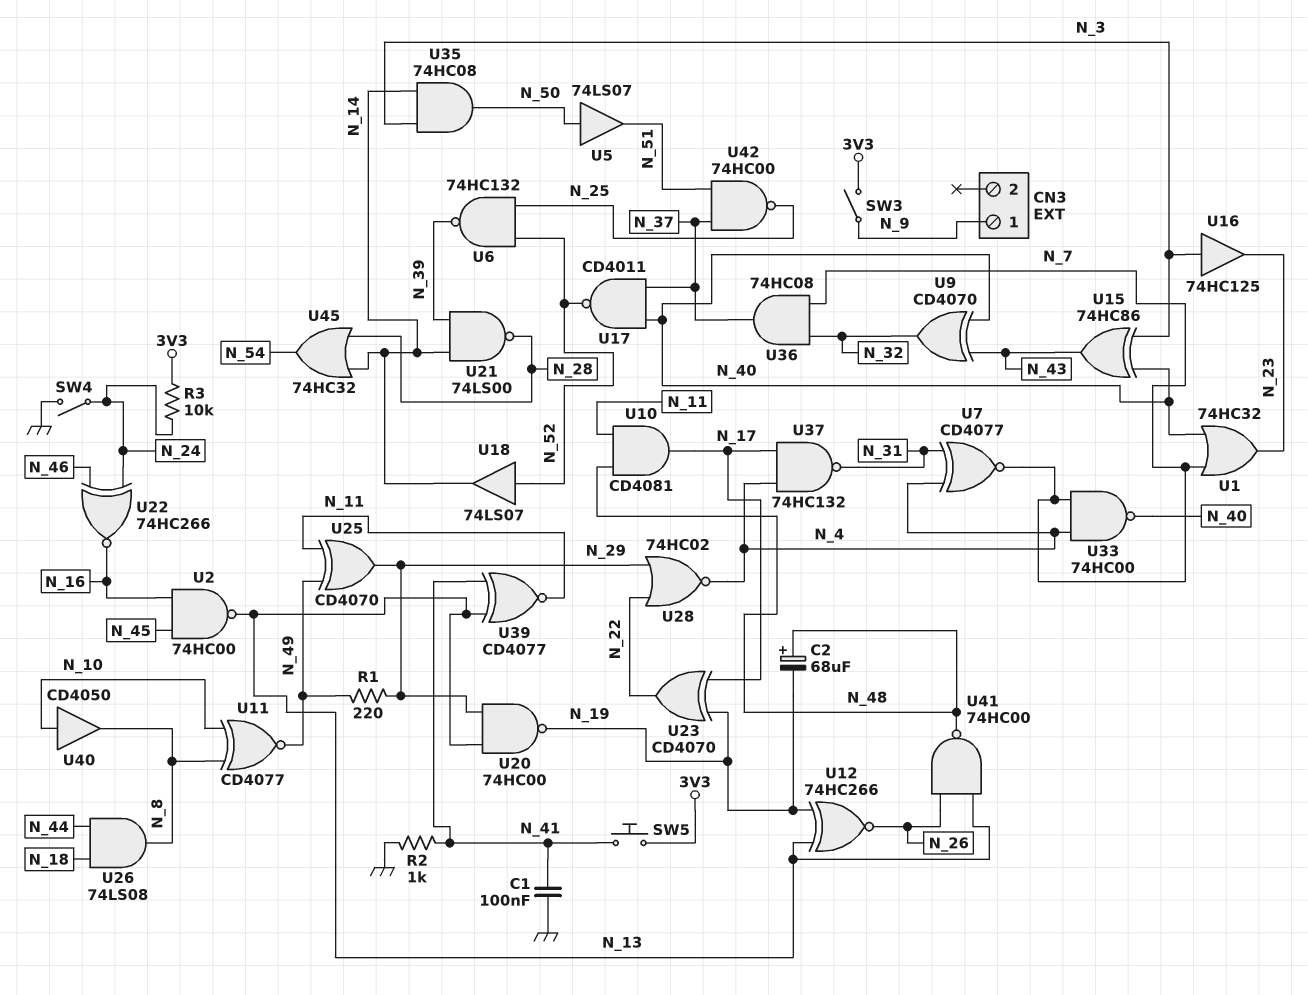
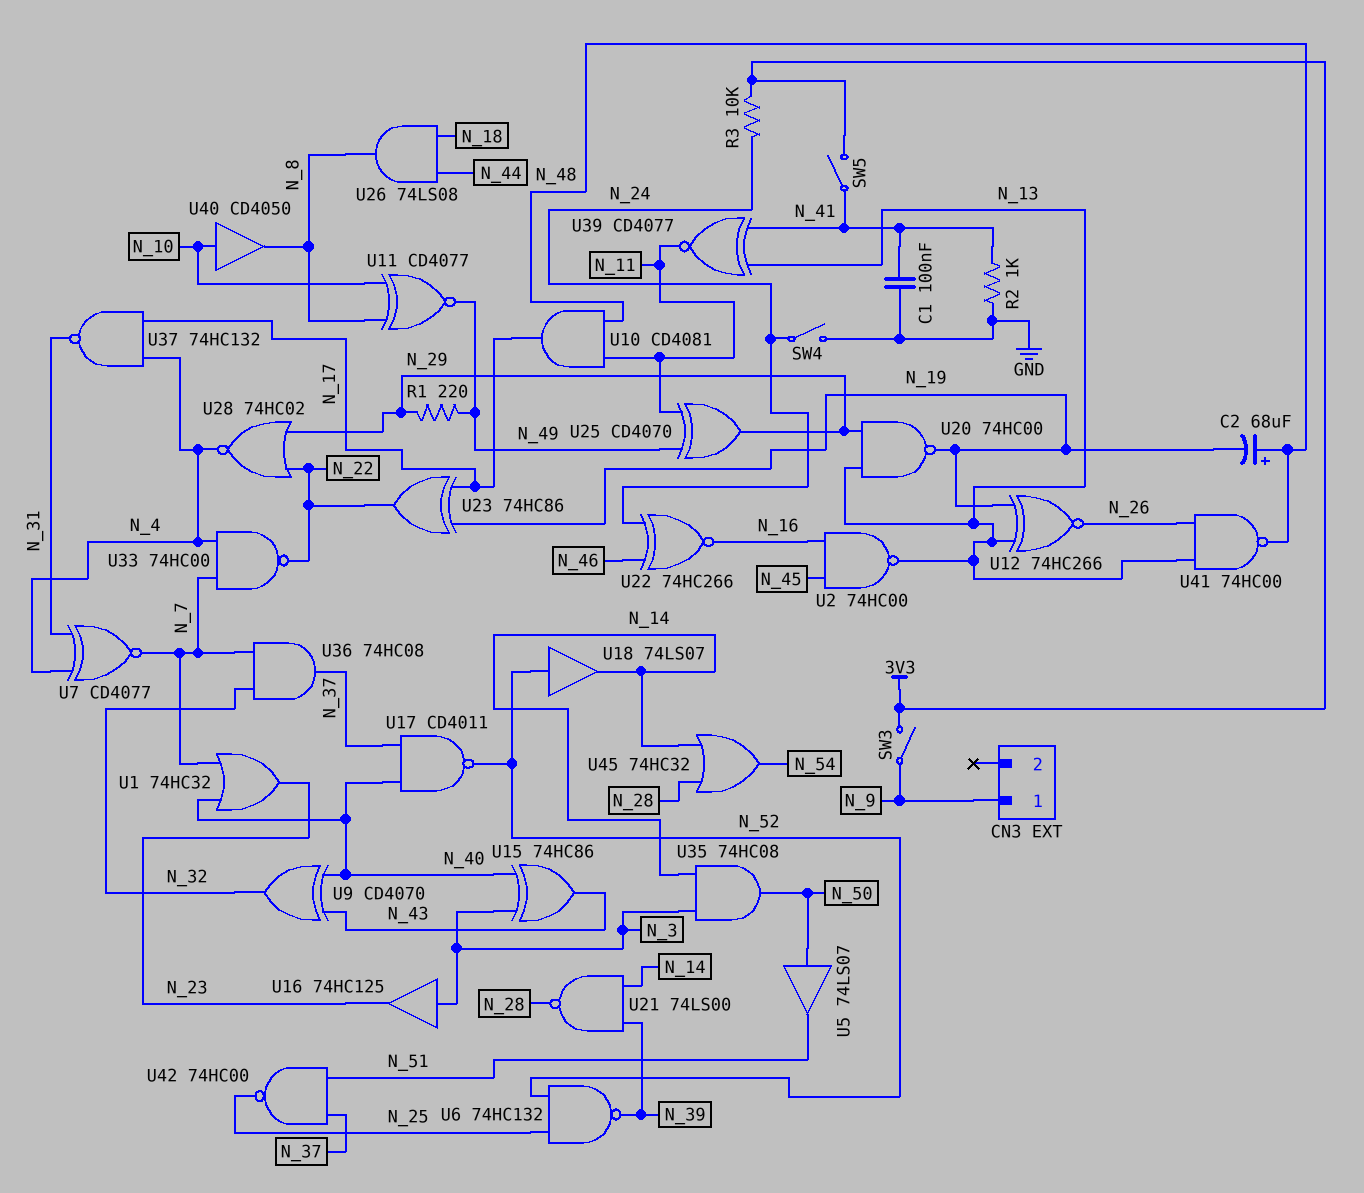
SW5: button (3V3, N_41) -> switch (3V3, N_41)
U23: XOR CD4070 (in N_17, in N_19, out N_22) -> XOR 74HC86 (in N_17, in N_19, out N_22)
U33: NAND 74HC00 (in N_4, in N_7, out N_40) -> NAND 74HC00 (in N_4, in N_7, out N_22)

